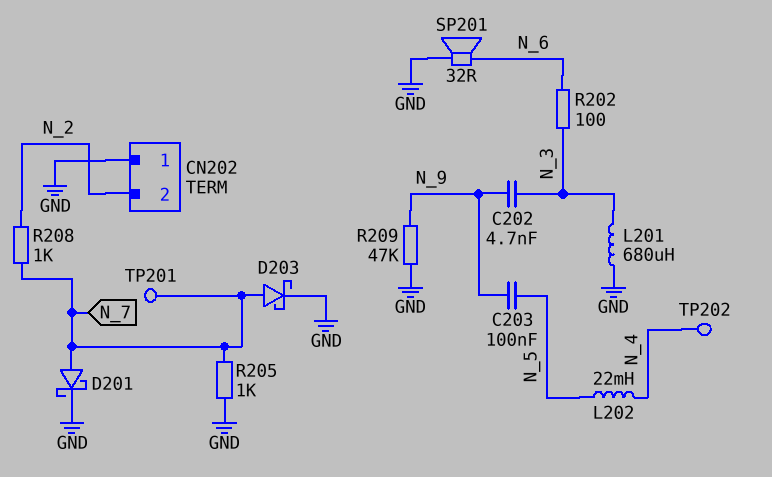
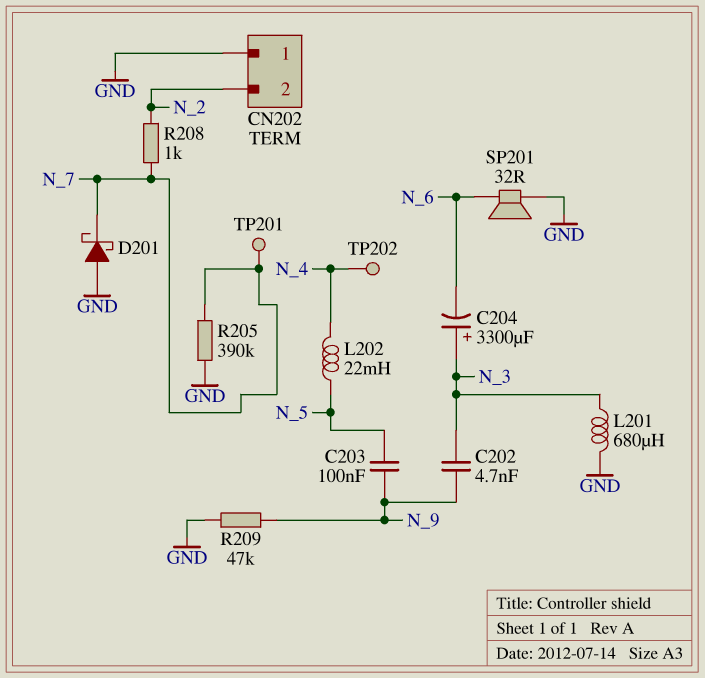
C204: none -> 3300uF (plus N_3, minus N_6)
D201: schottky (A N_7, K GND) -> schottky (A GND, K N_7)
D203: schottky (A N_7, K GND) -> none
R202: 100 (N_3, N_6) -> none
R205: 1k (GND, N_7) -> 390k (GND, N_7)

